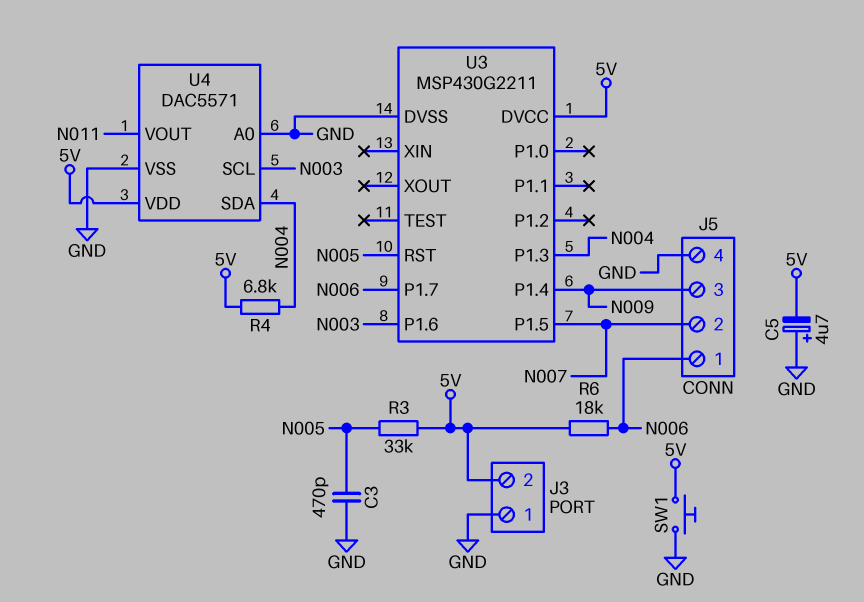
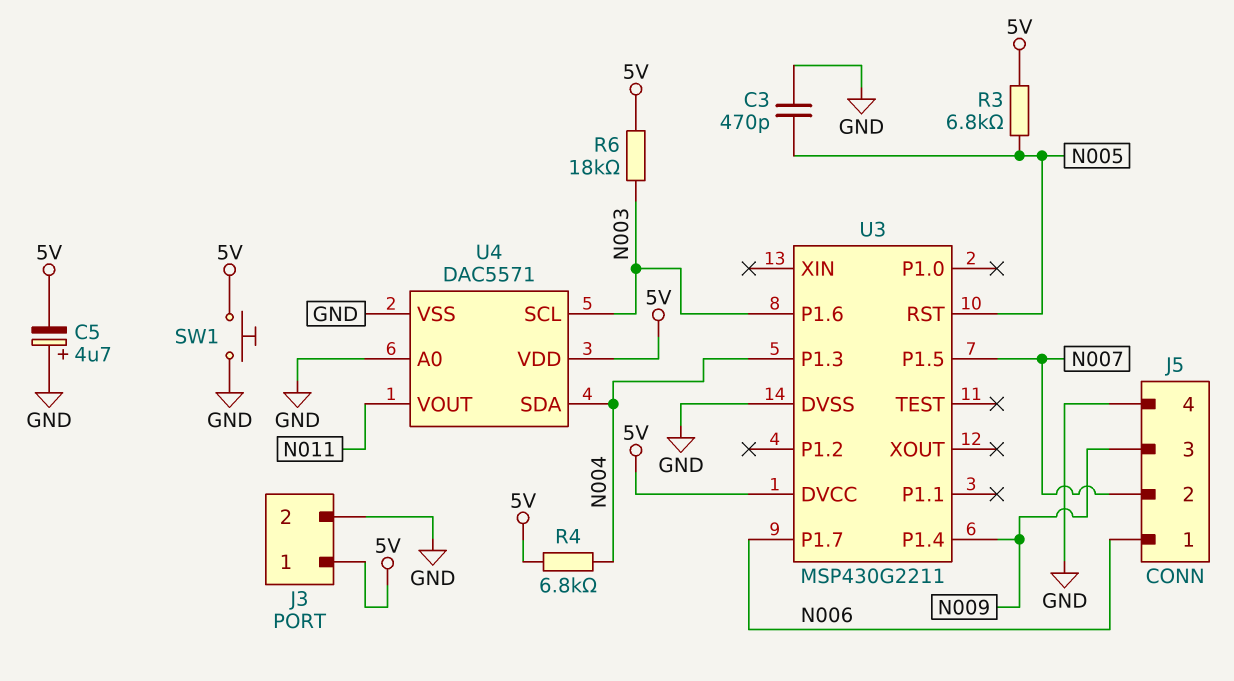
J3 pin 1: GND -> 5V
J3 pin 2: 5V -> GND
R3: 33k (5V, N005) -> 6.8k (5V, N005)
R6: 18k (5V, N006) -> 18k (5V, N003)

